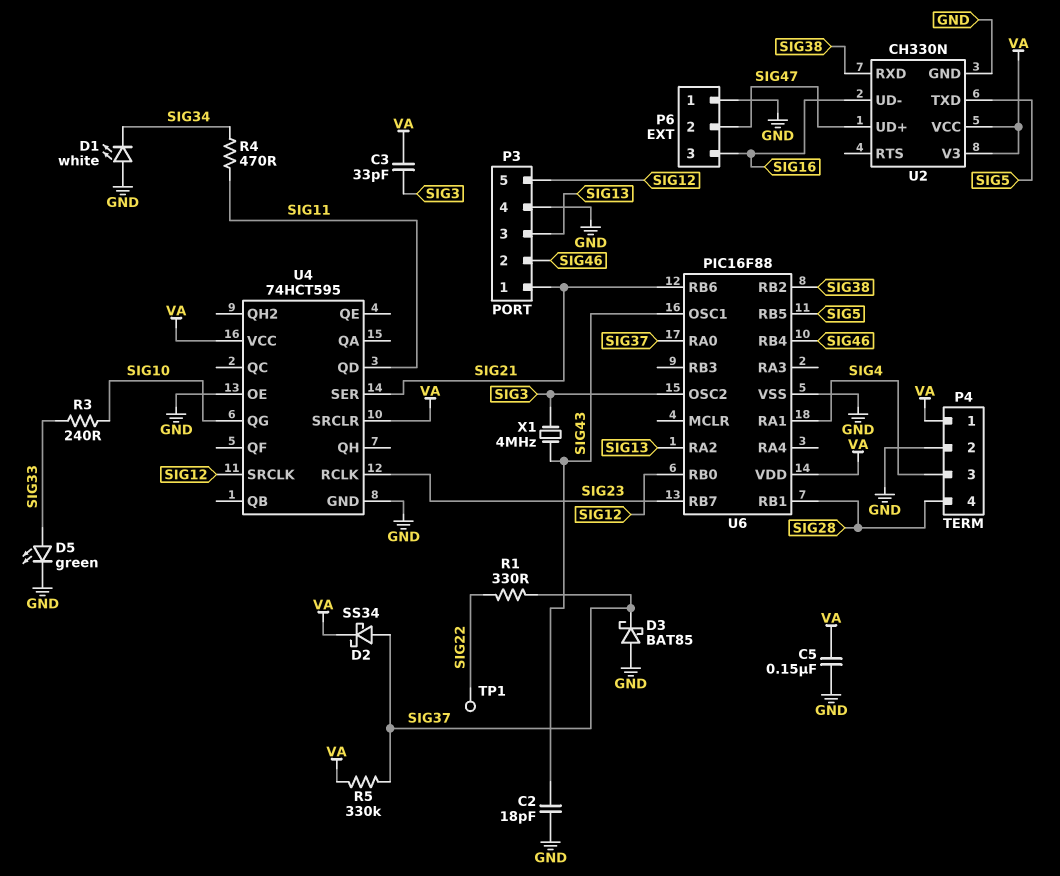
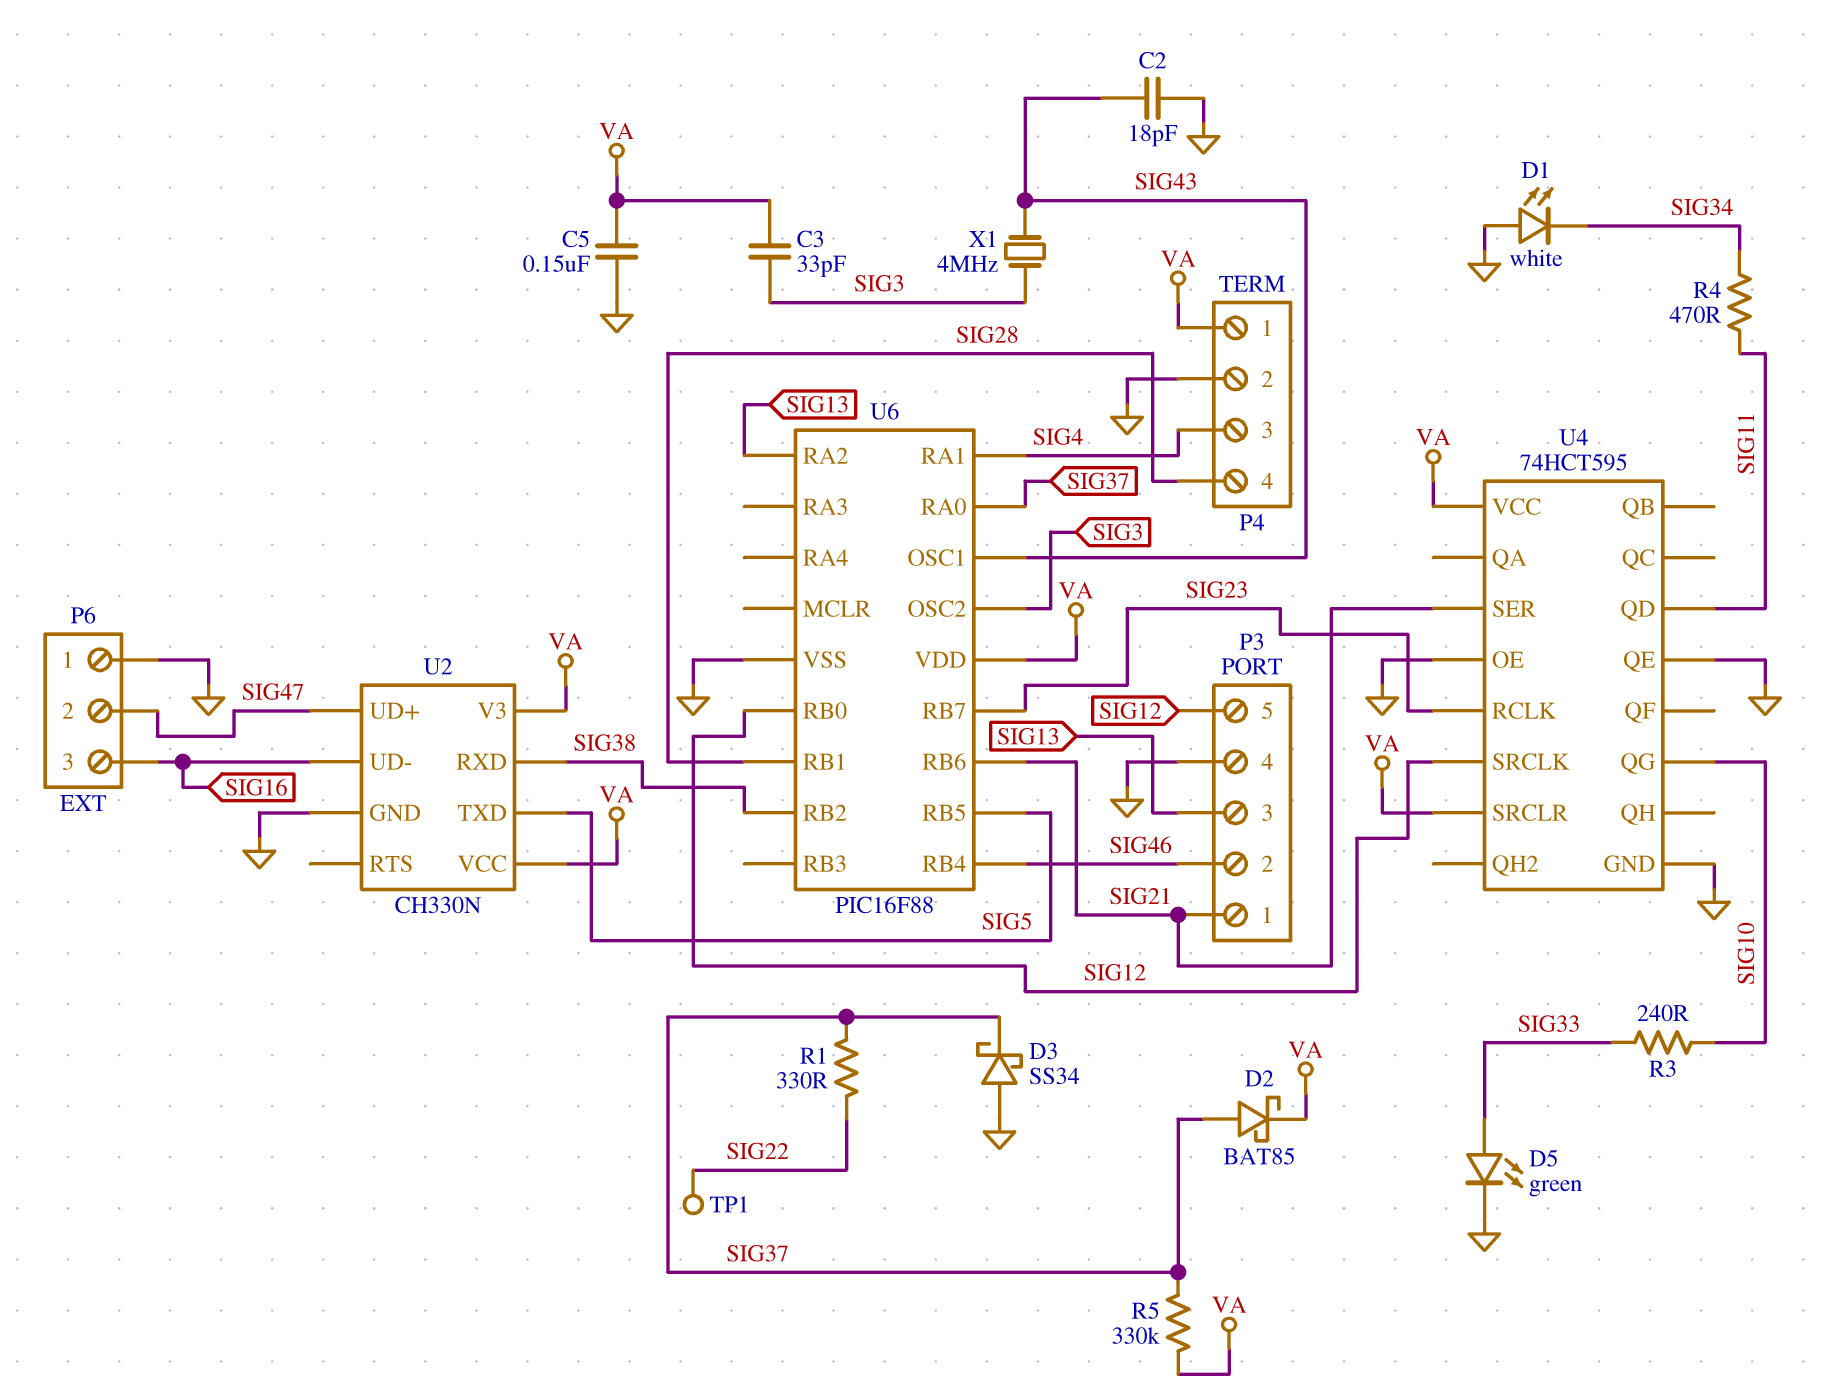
D2: schottky SS34 (A SIG37, K VA) -> schottky BAT85 (A SIG37, K VA)
D3: schottky BAT85 (A GND, K SIG37) -> schottky SS34 (A GND, K SIG37)
U4 pin QE: none -> GND

